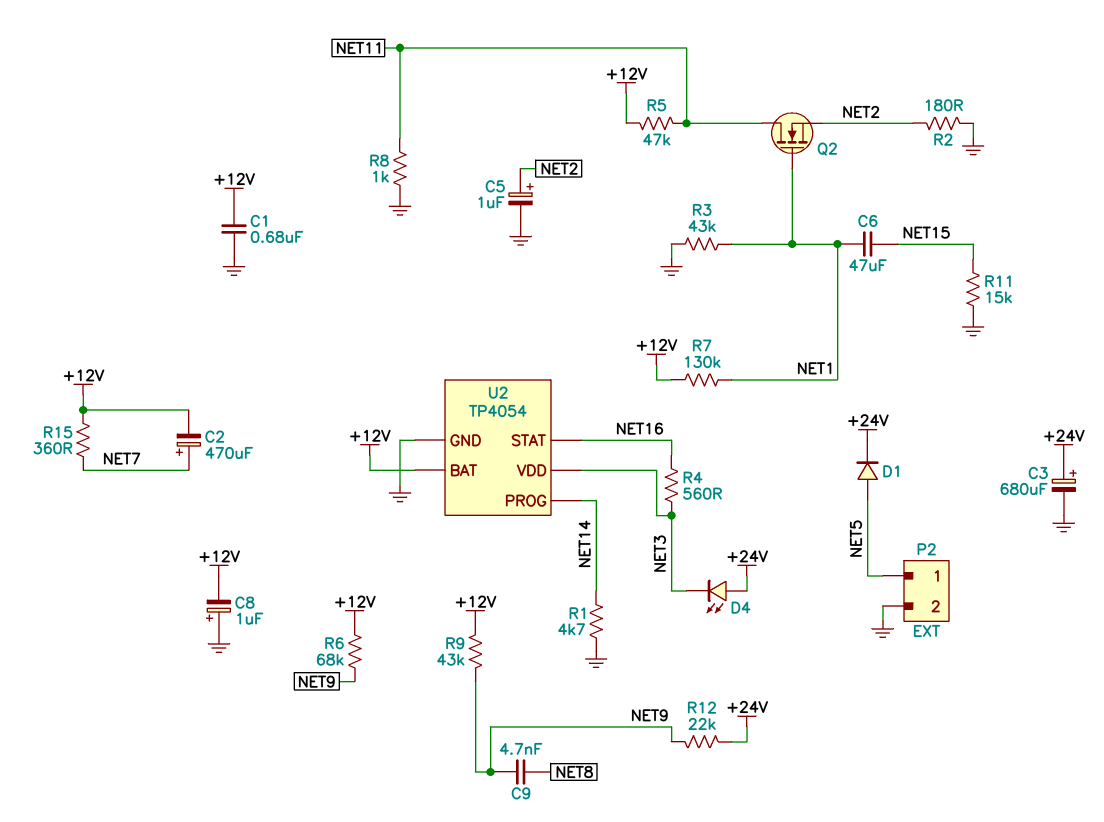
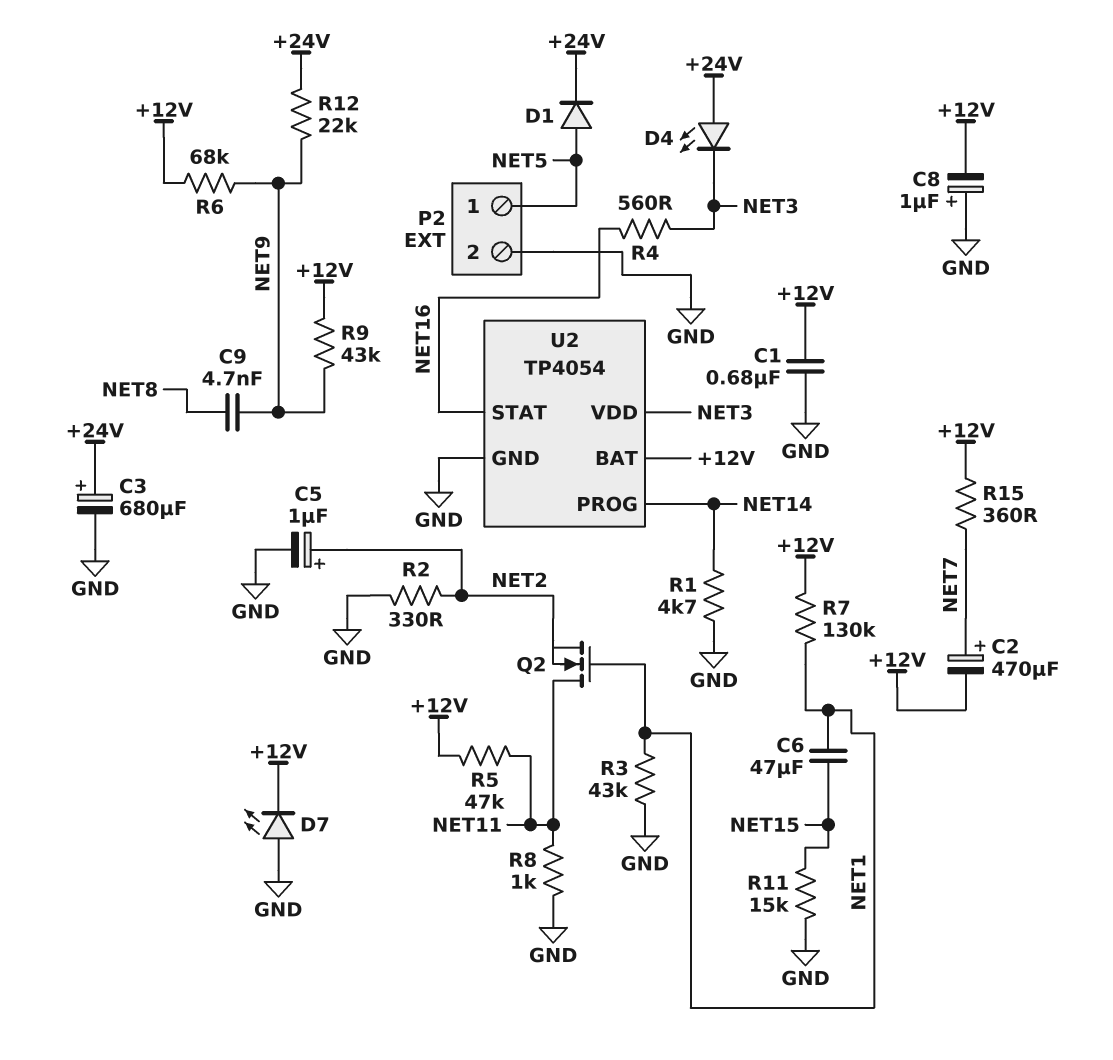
D7: none -> LED (A GND, K +12V)
R2: 180 (GND, NET2) -> 330 (GND, NET2)

